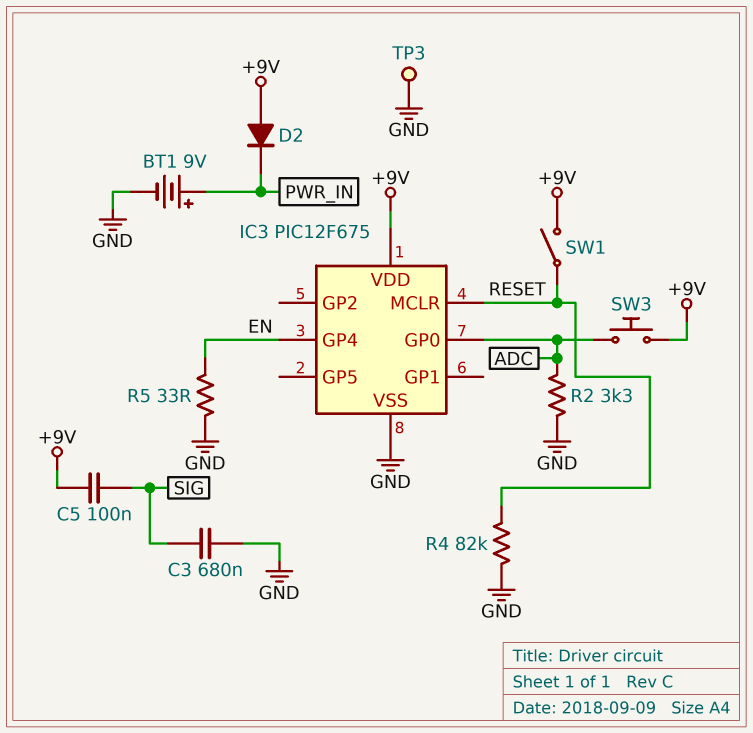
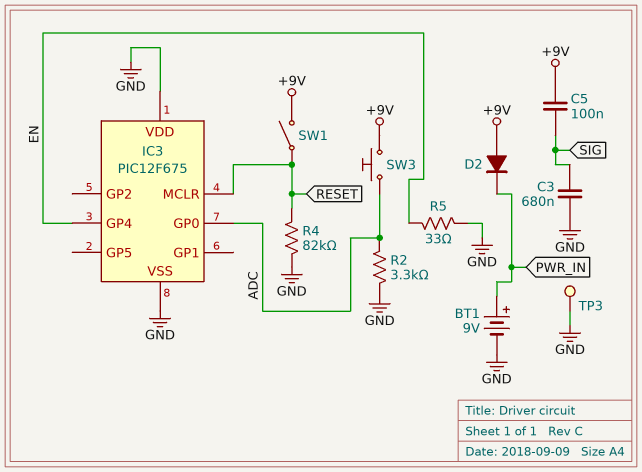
IC3 pin VDD: +9V -> GND

